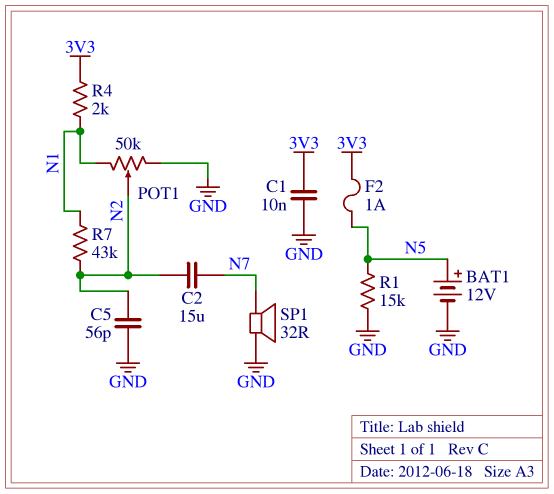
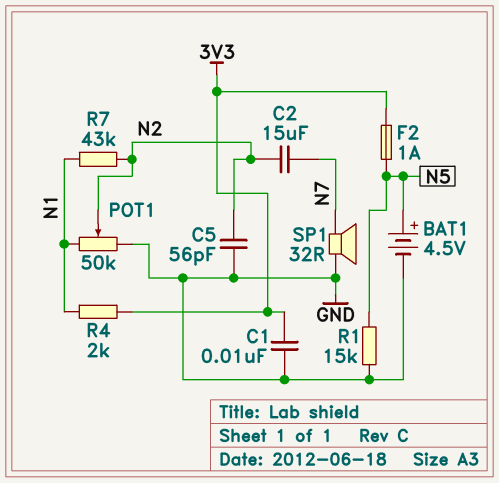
BAT1: 12V (plus N5, minus GND) -> 4.5V (plus N5, minus GND)

